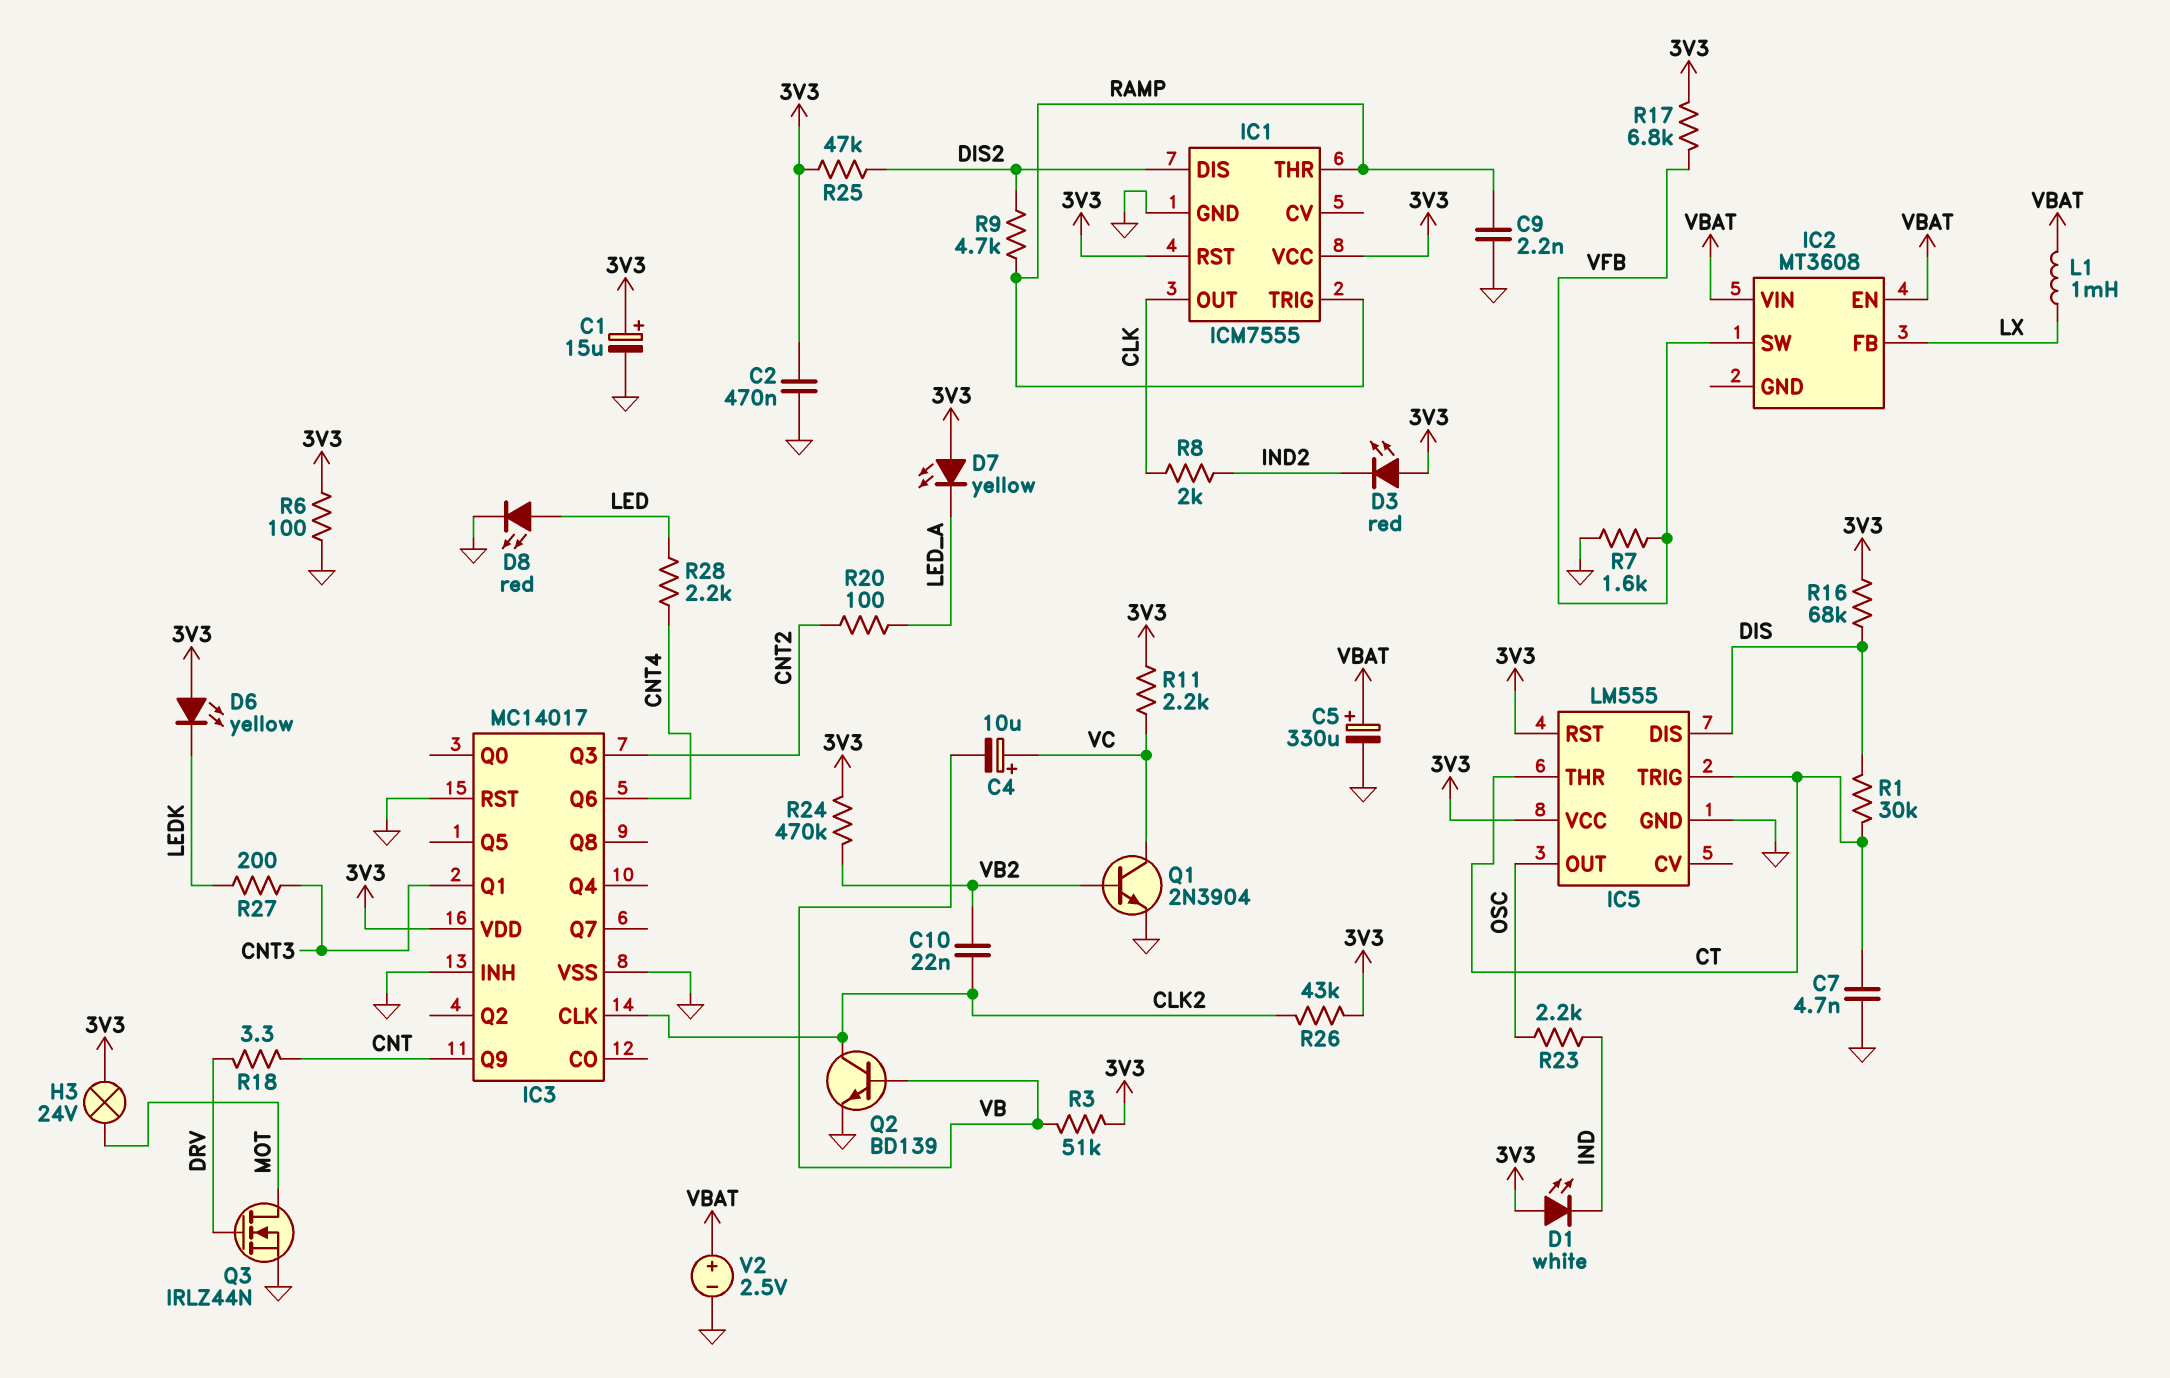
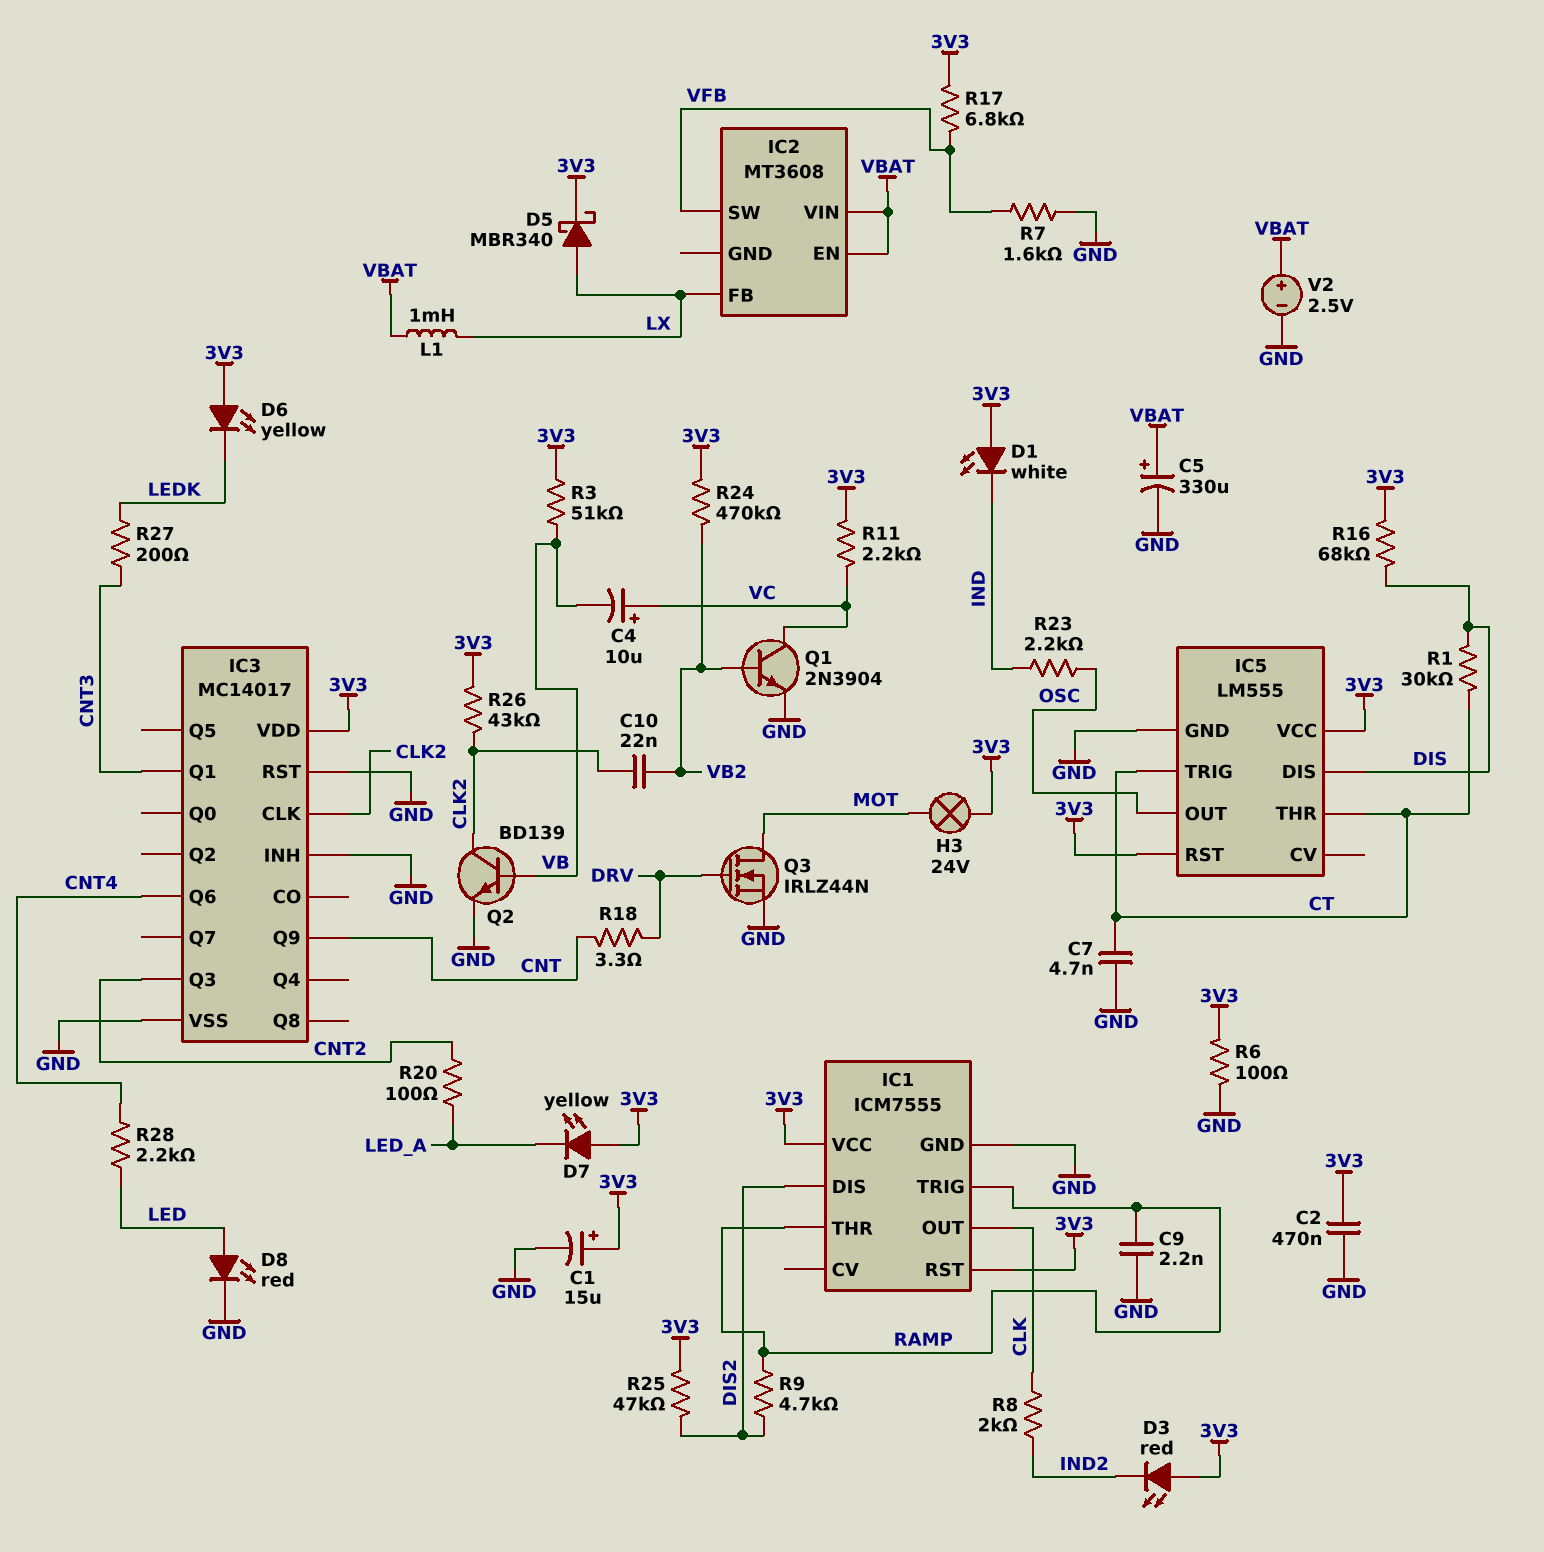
D5: none -> schottky MBR340 (A LX, K 3V3)

